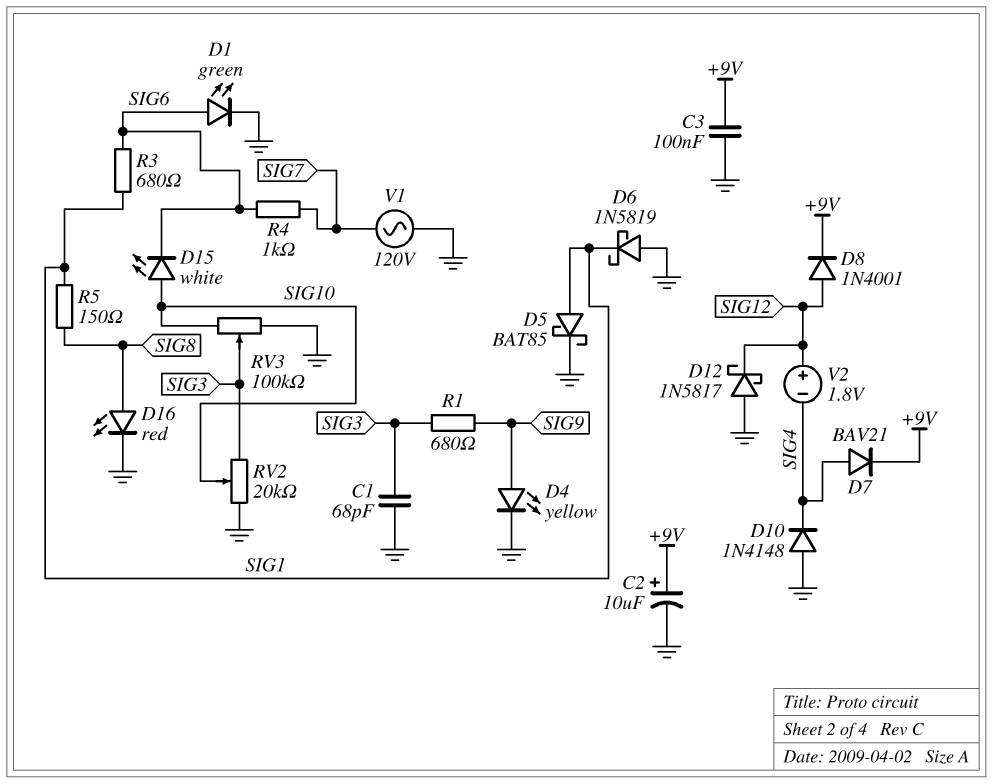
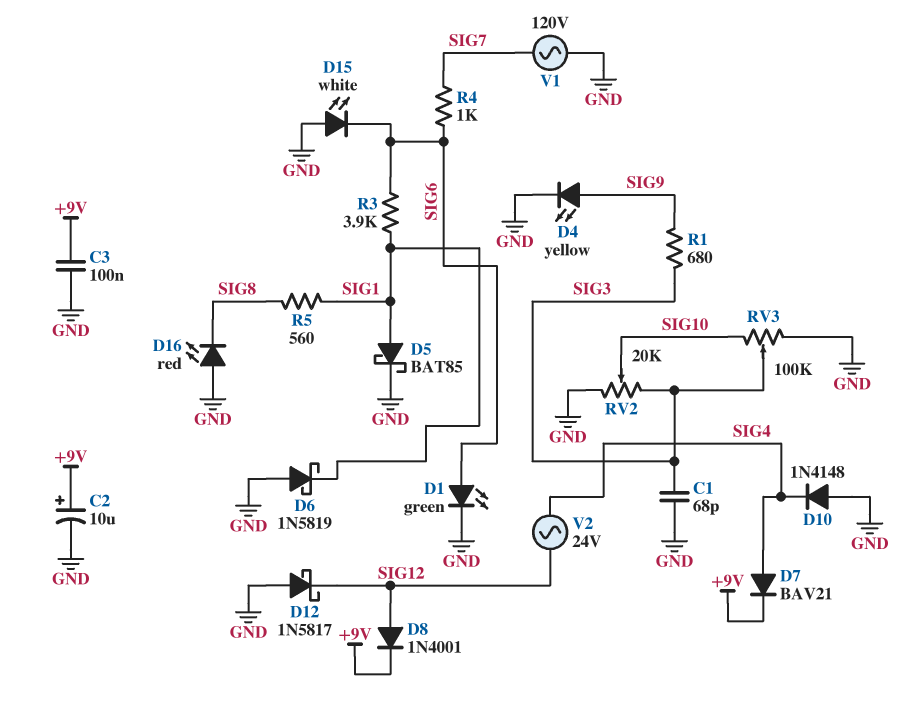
D15: LED white (A SIG10, K SIG6) -> LED white (A GND, K SIG6)
D16: LED red (A SIG8, K GND) -> LED red (A GND, K SIG8)
R3: 680 (SIG1, SIG6) -> 3.9k (SIG1, SIG6)
R5: 150 (SIG1, SIG8) -> 560 (SIG1, SIG8)
V2: 1.8V (plus SIG12, minus SIG4) -> AC 24V (SIG4, SIG12)

